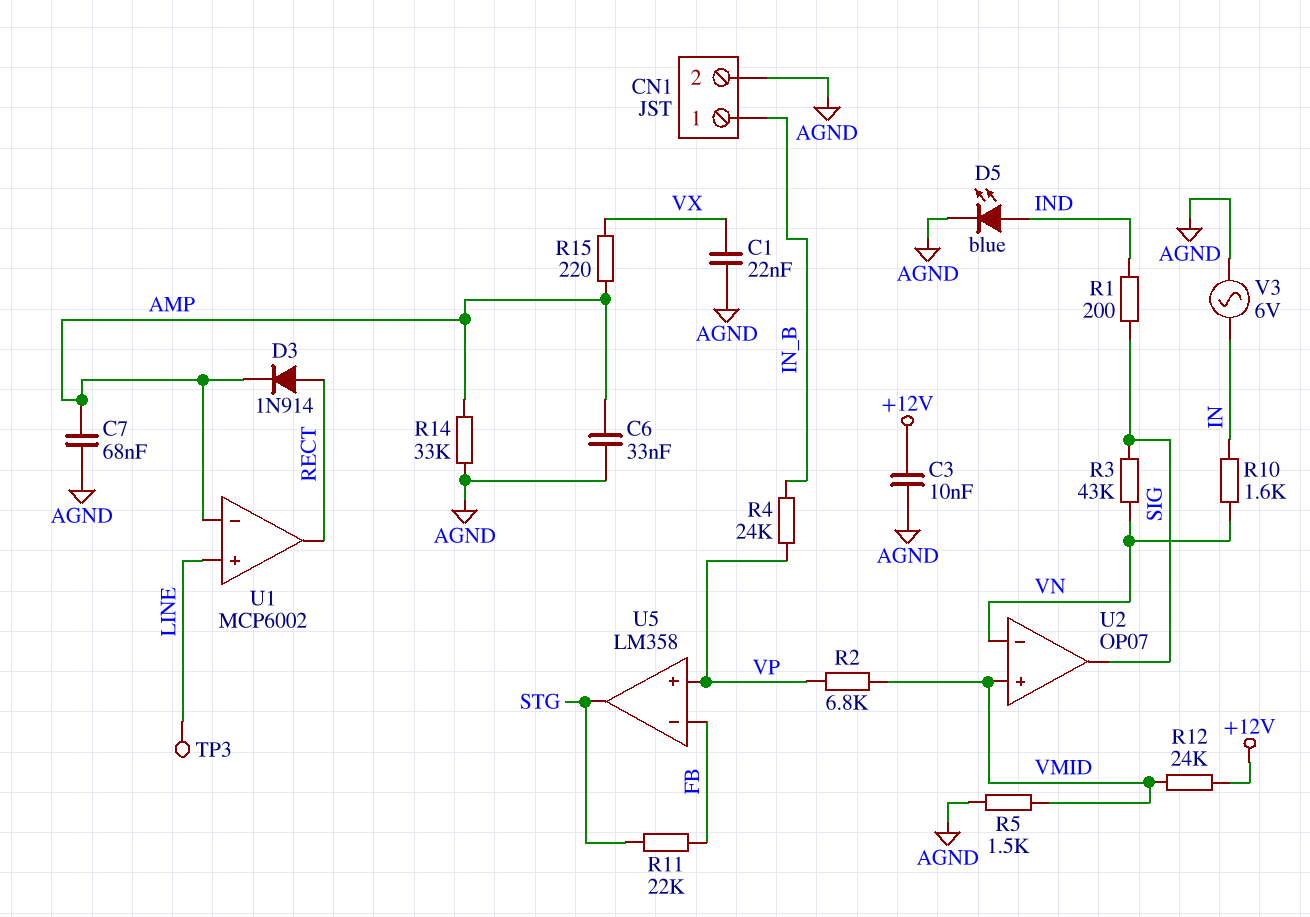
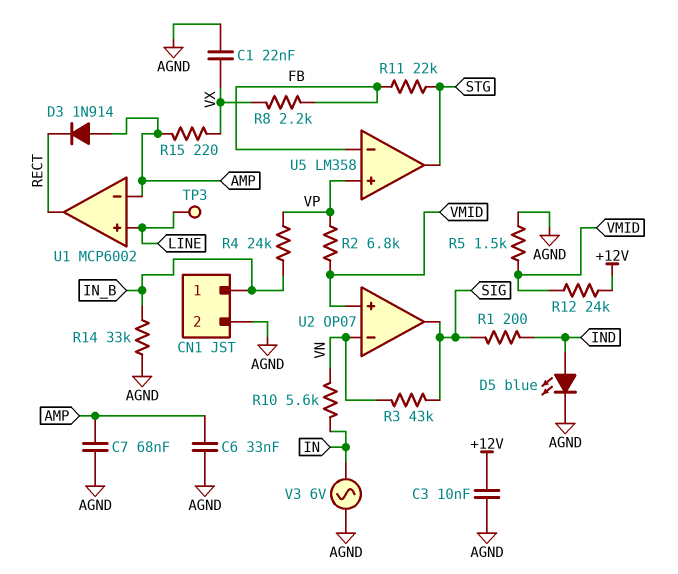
D3: diode 1N914 (A RECT, K AMP) -> diode 1N914 (A AMP, K RECT)
R8: none -> 2.2k (FB, VX)
R10: 1.6k (IN, VN) -> 5.6k (IN, VN)
R14: 33k (AGND, AMP) -> 33k (AGND, IN_B)

